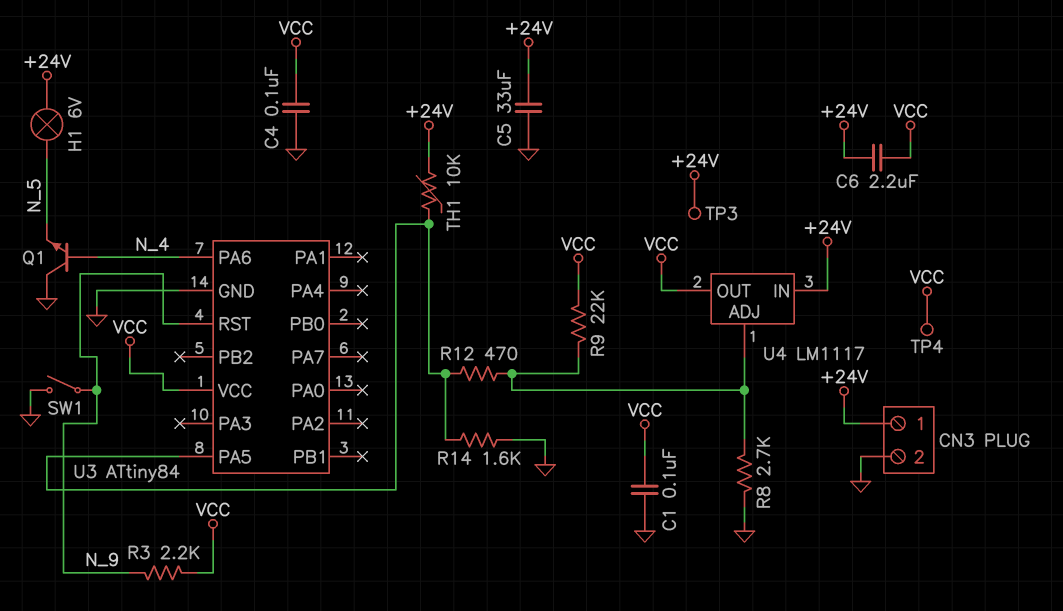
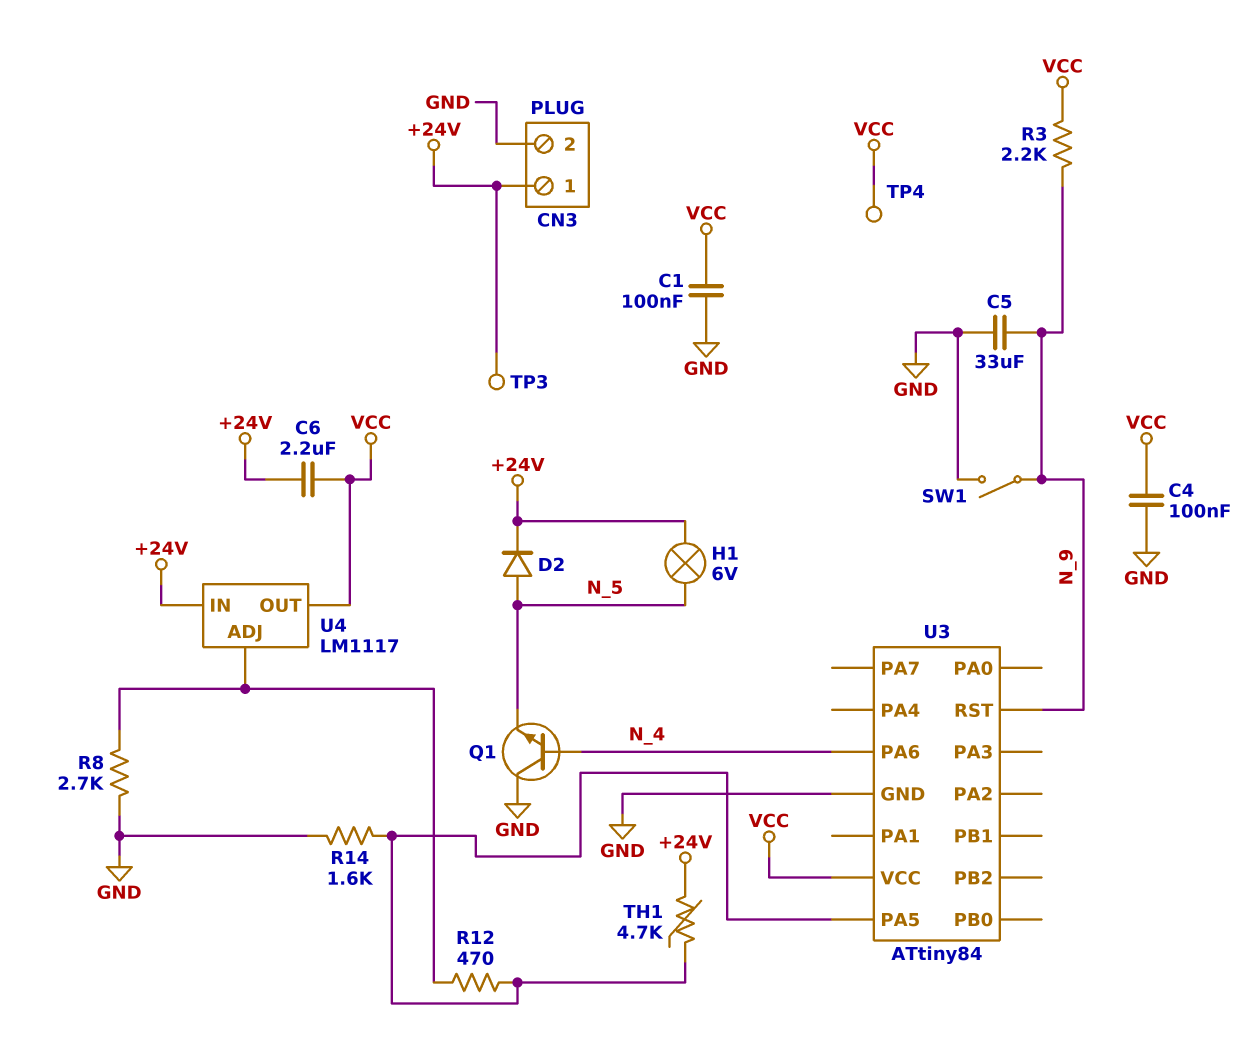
C5: 33uF (+24V, GND) -> 33uF (GND, N_9)
D2: none -> diode (A N_5, K +24V)
R9: 22k (U4/ADJ, VCC) -> none
TH1: 10k (+24V, U3/PA5) -> 4.7k (+24V, U3/PA5)

